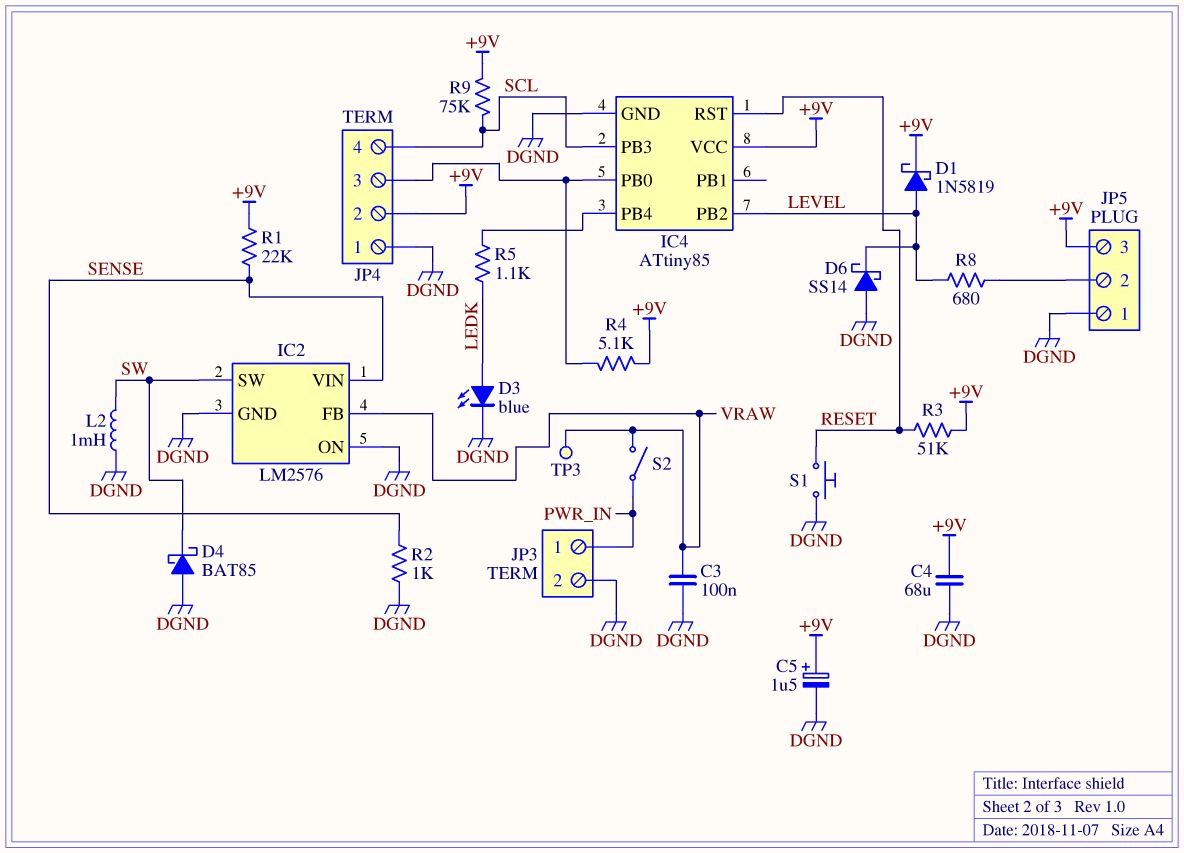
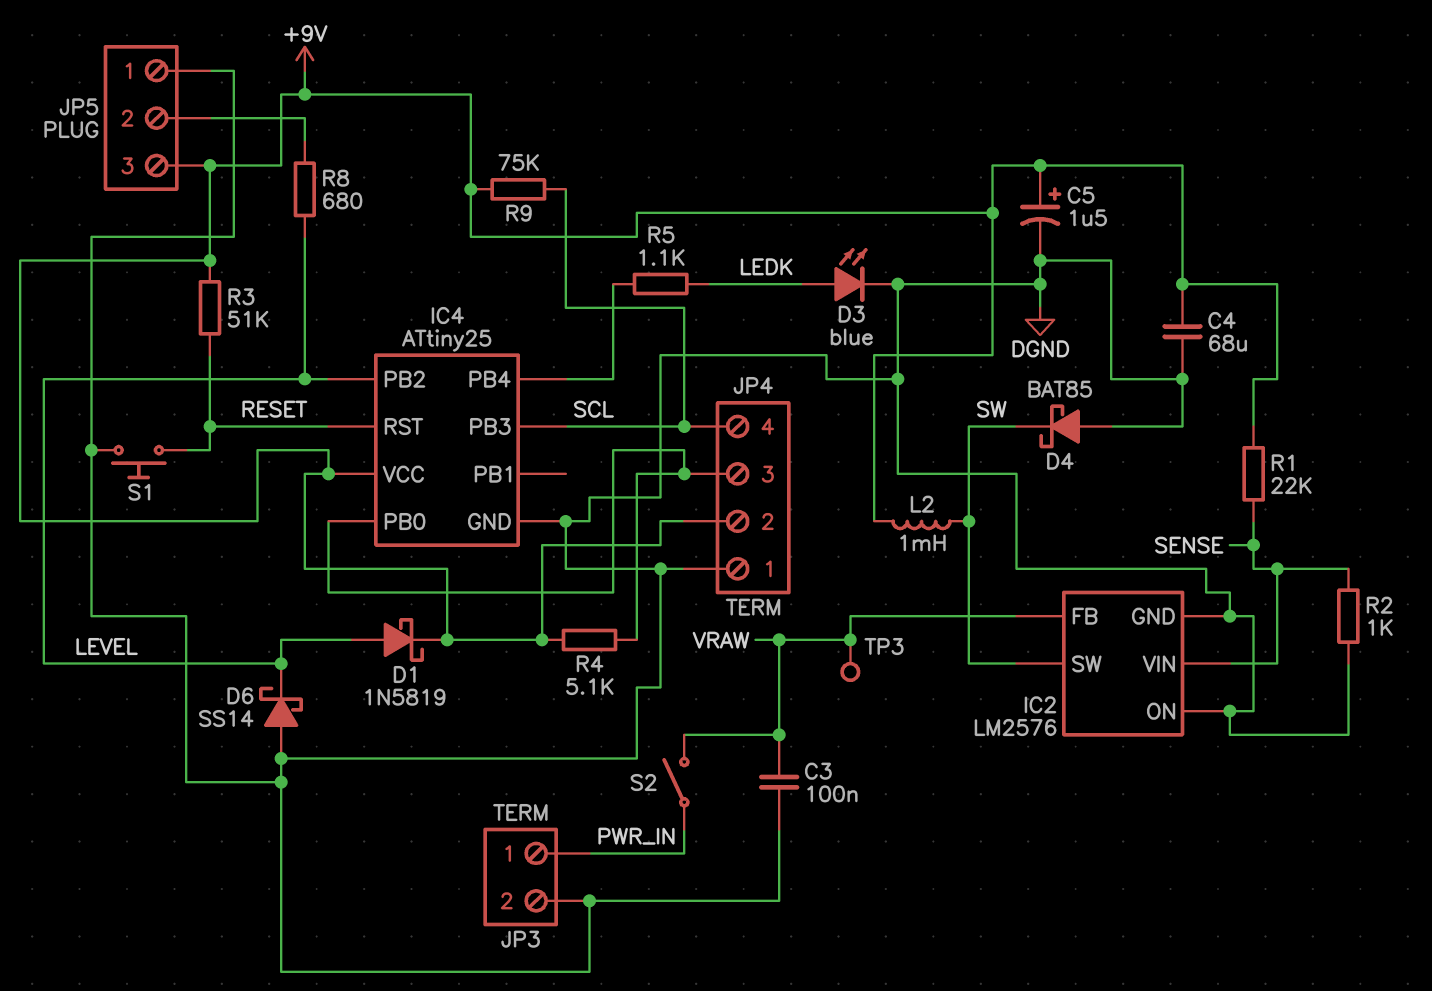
IC4: ATtiny85 -> ATtiny25
L2: 1mH (DGND, SW) -> 1mH (+9V, SW)

